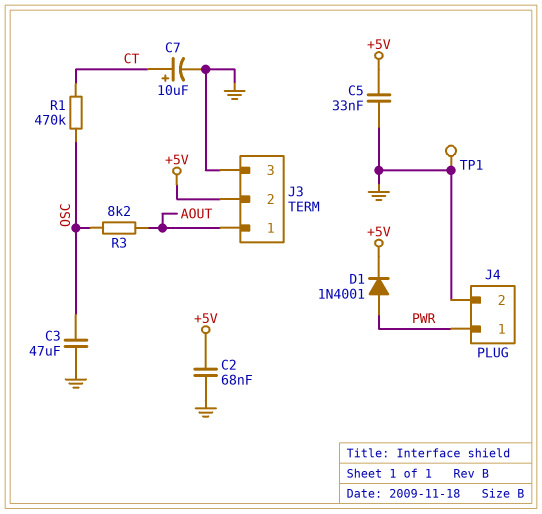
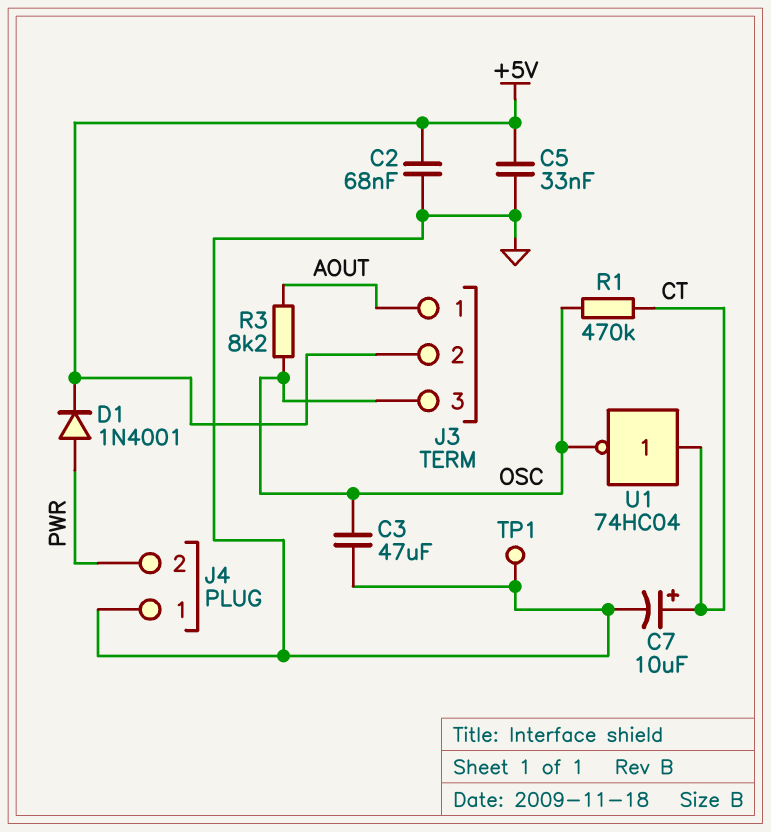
J3 pin 3: GND -> OSC
J4 pin 1: PWR -> GND
J4 pin 2: GND -> PWR
U1: none -> NOT 74HC04 (in CT, out OSC)

